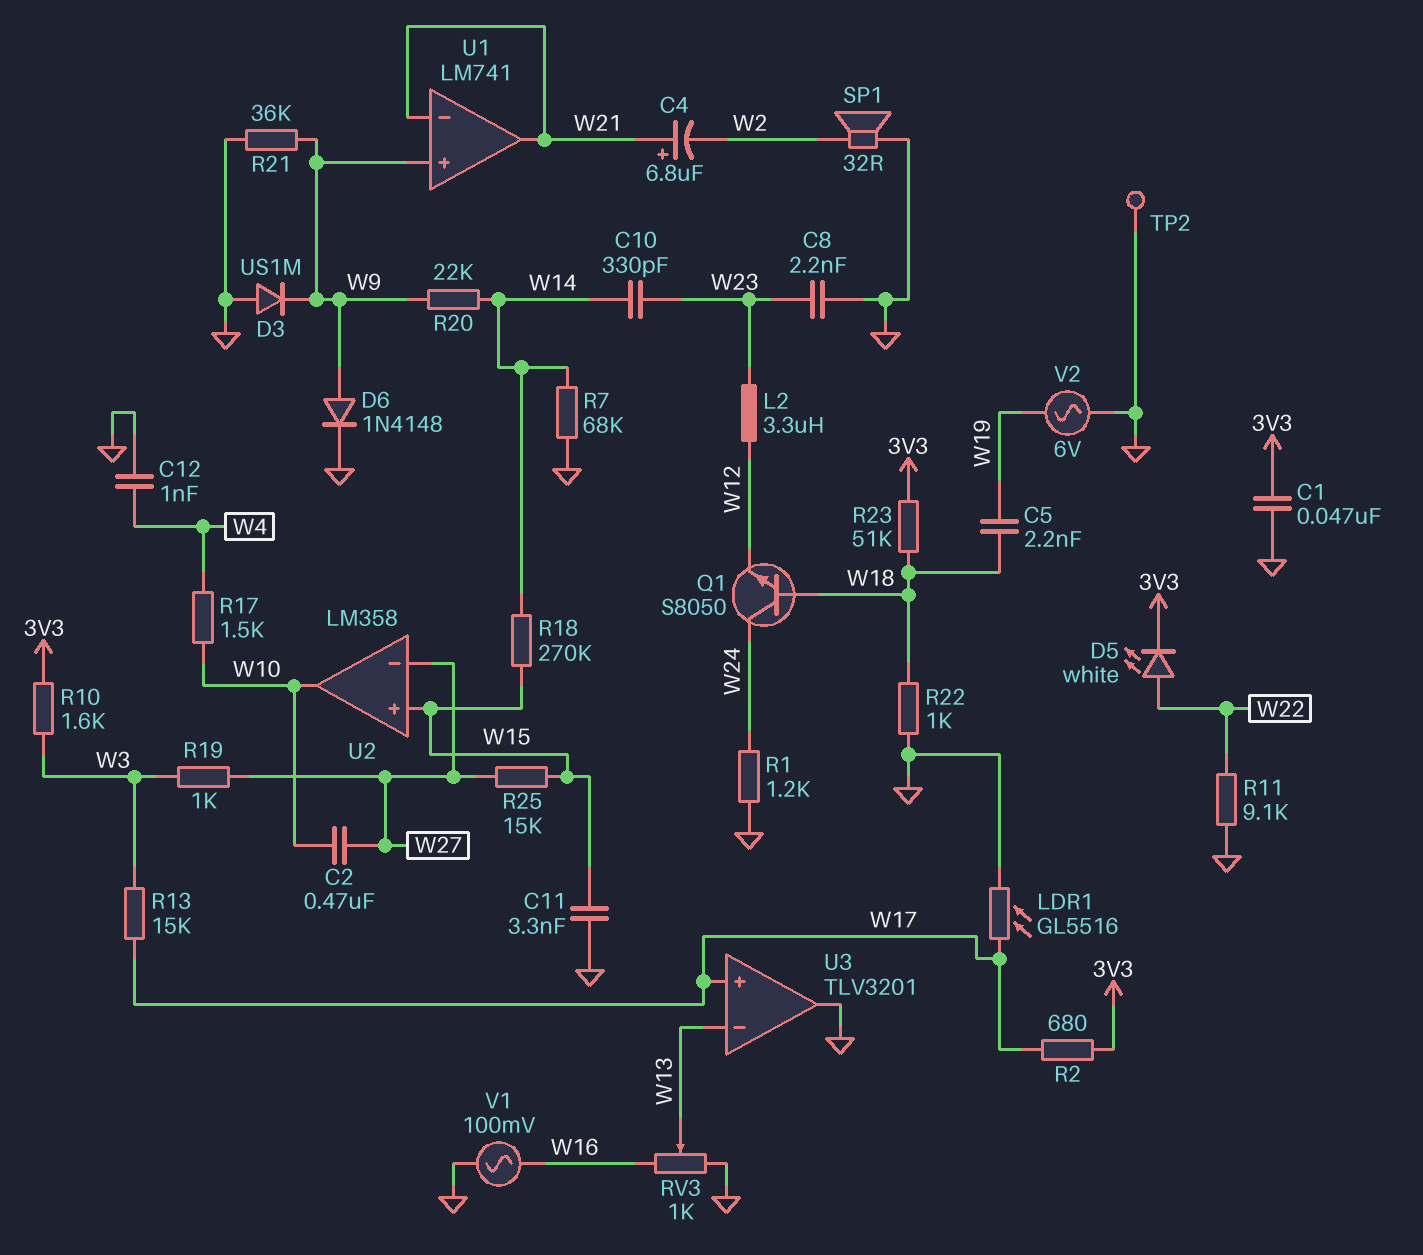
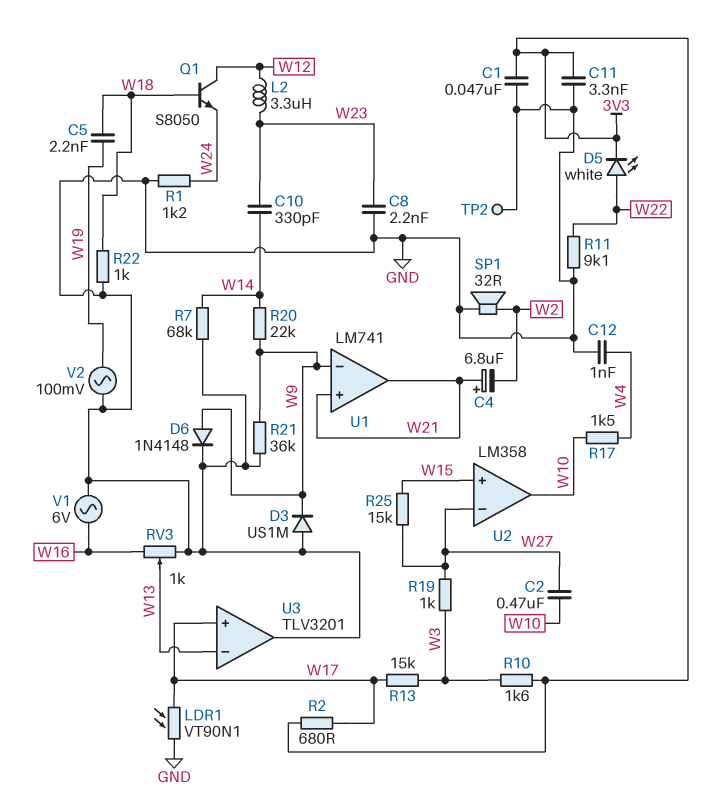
C11: 3.3nF (GND, W15) -> 3.3nF (3V3, GND)
LDR1: GL5516 (GND, W17) -> VT90N1 (GND, W17)
Q1: NPN S8050 (B W18, C W24, E W12) -> NPN S8050 (B W18, C W12, E W24)
R18: 270k (W14, W15) -> none
R23: 51k (3V3, W18) -> none
U1 pin in+: W9 -> W21
U1 pin in-: W21 -> W9
V1: AC 100mV (GND, W16) -> AC 6V (GND, W16)
V2: AC 6V (GND, W19) -> AC 100mV (GND, W19)

